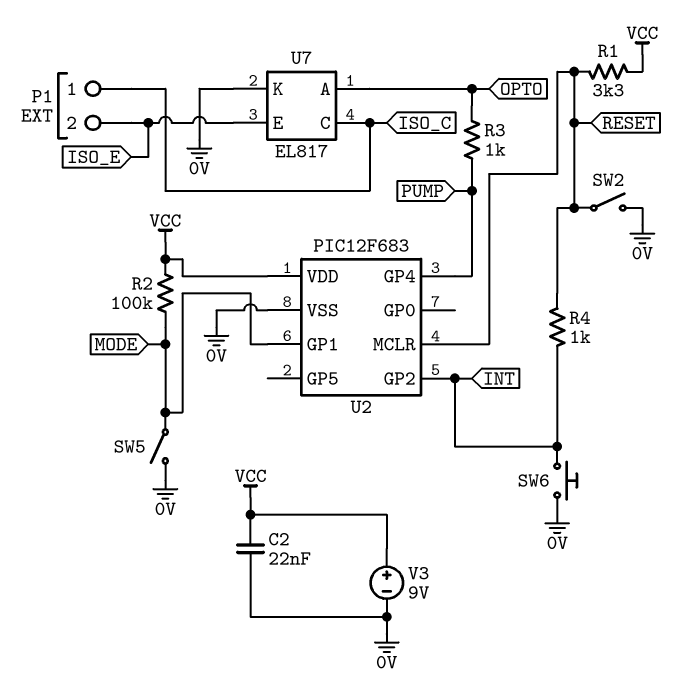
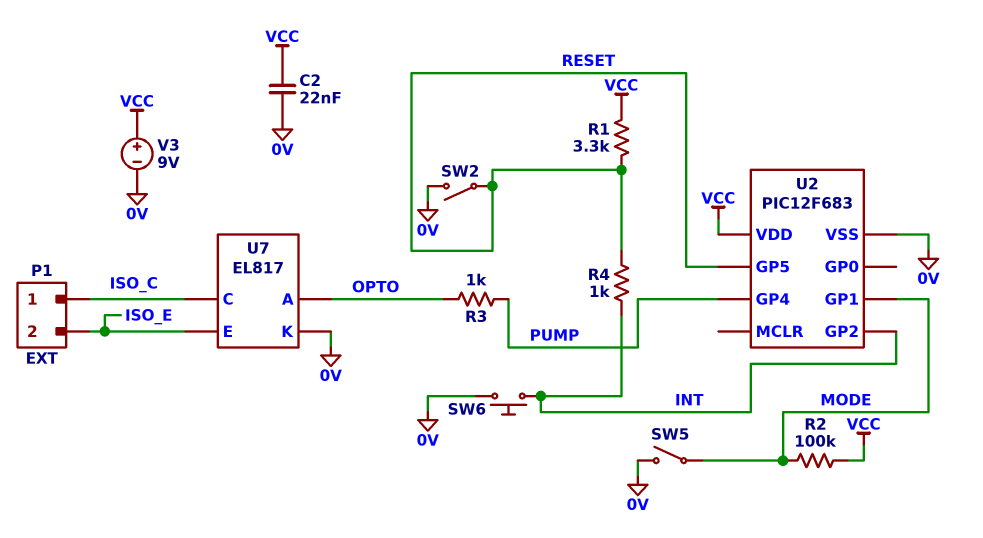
U2 pin GP5: none -> RESET
U2 pin MCLR: RESET -> none

